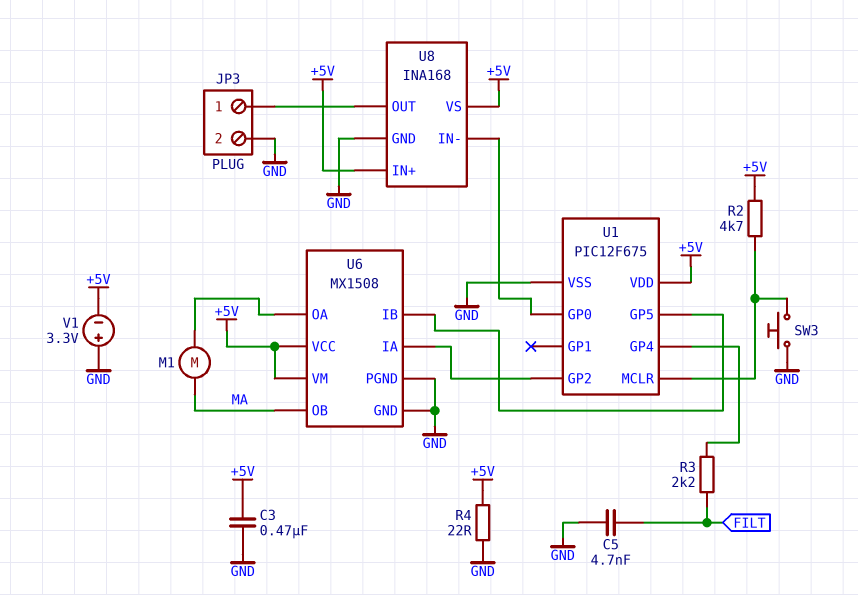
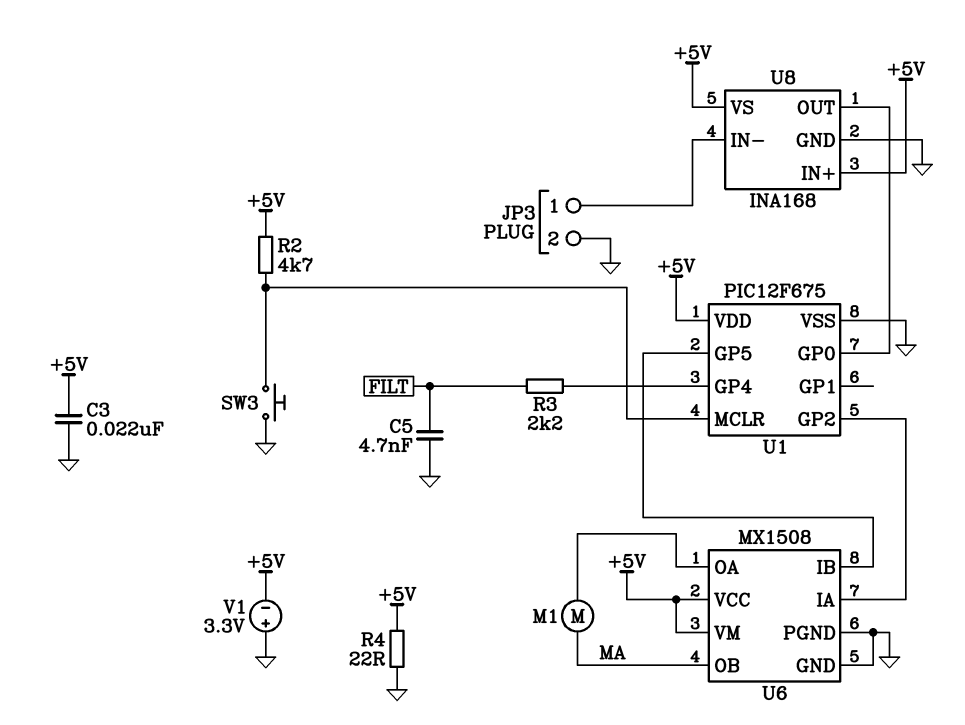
C3: 470nF (+5V, GND) -> 22nF (+5V, GND)
U8 pin IN-: U1/GP0 -> JP3/1
U8 pin OUT: JP3/1 -> U1/GP0

